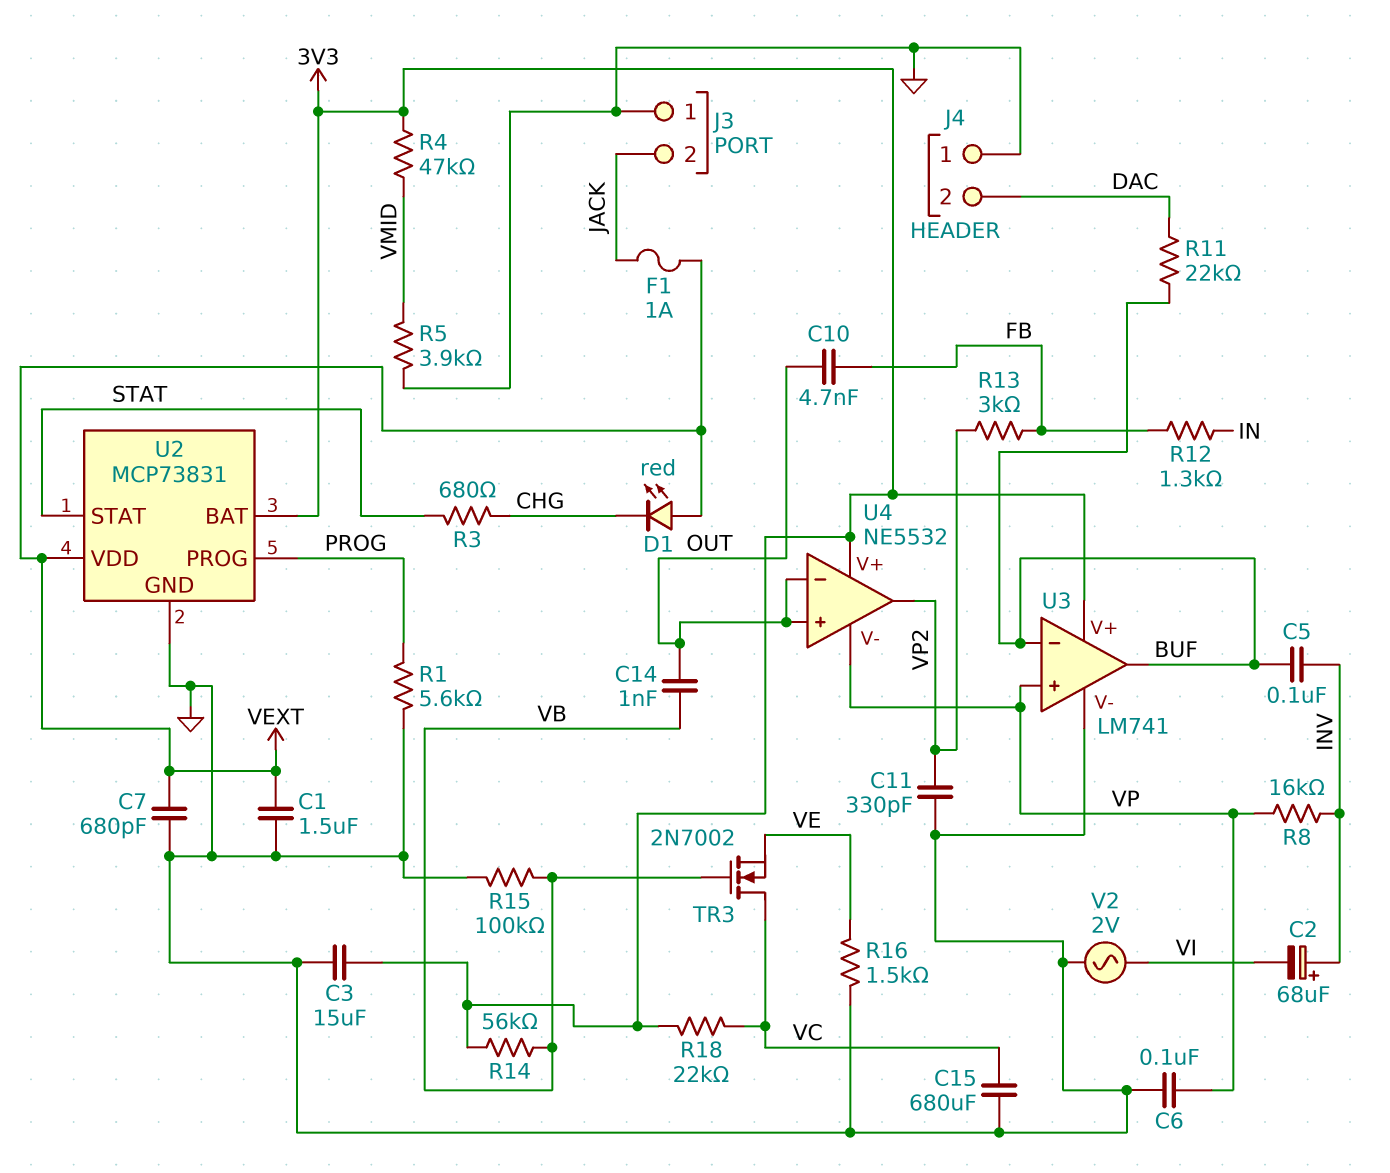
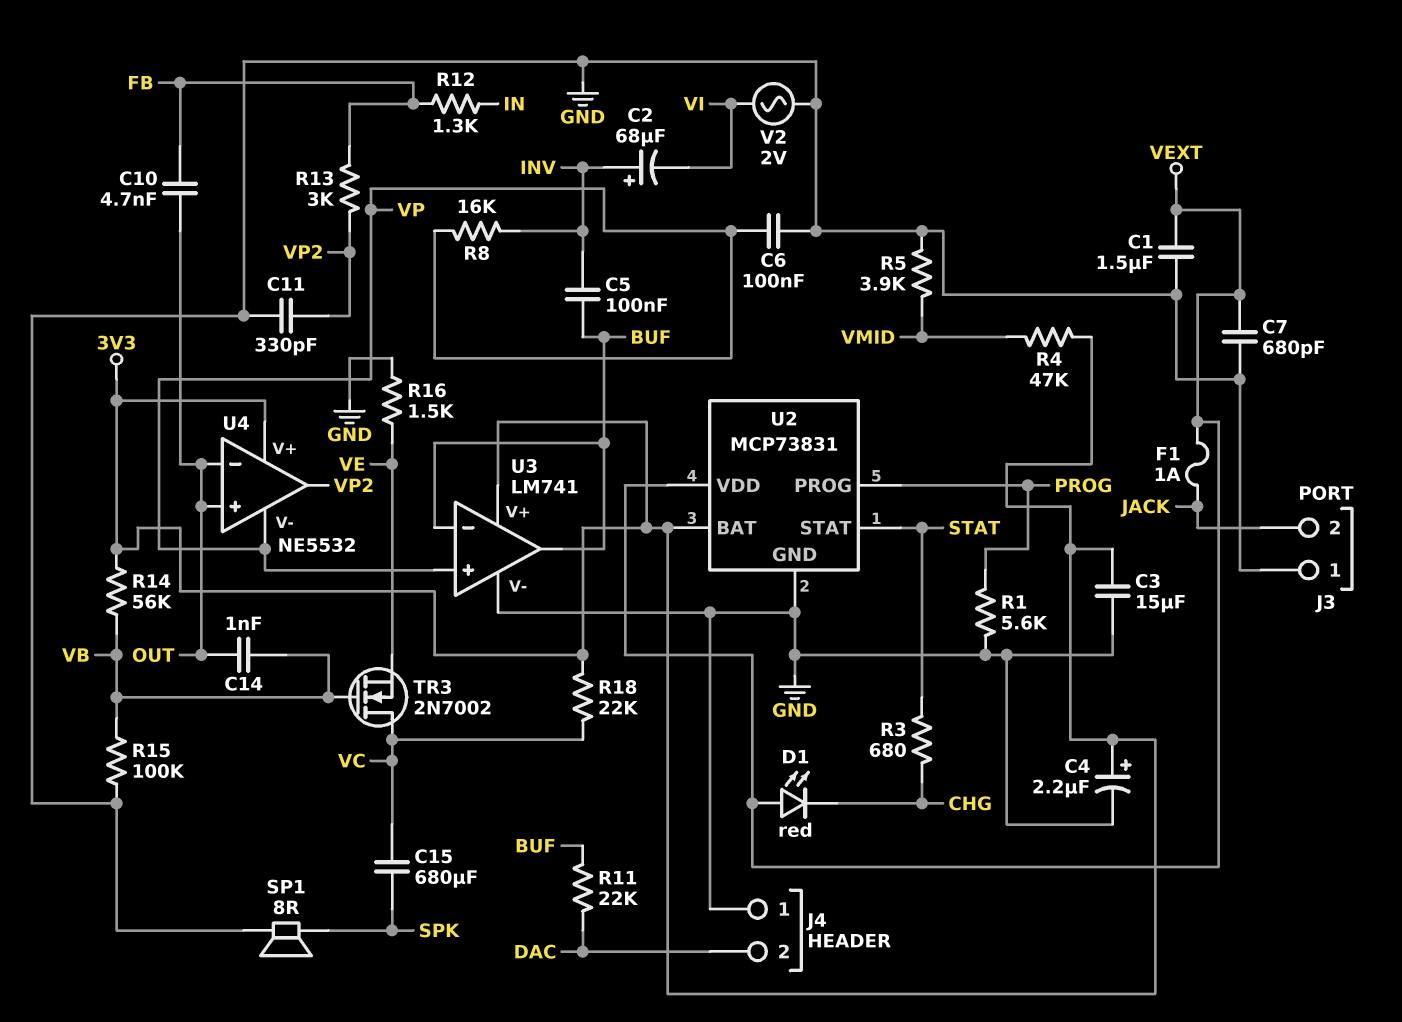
C4: none -> 2.2uF (plus 3V3, minus GND)
C15: 680uF (GND, VC) -> 680uF (SPK, VC)
SP1: none -> speaker 8R (GND, SPK)

